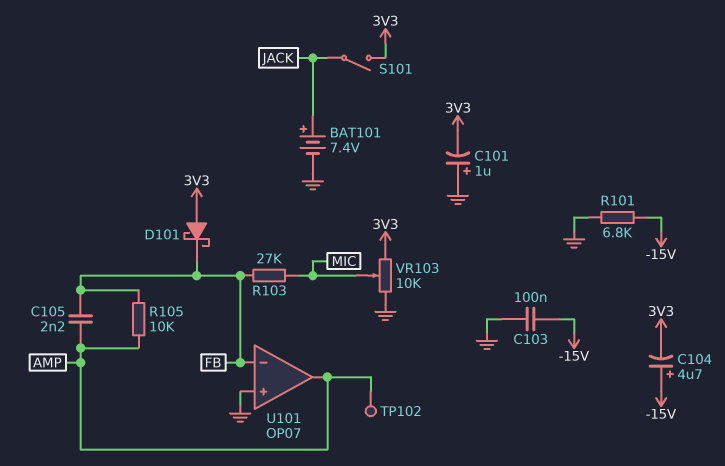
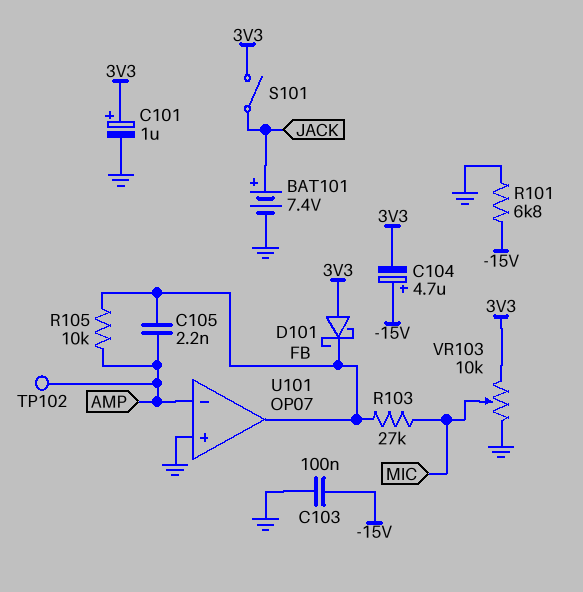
C101: 1uF (plus GND, minus 3V3) -> 1uF (plus 3V3, minus GND)
U101 pin in-: FB -> AMP
U101 pin out: AMP -> FB

